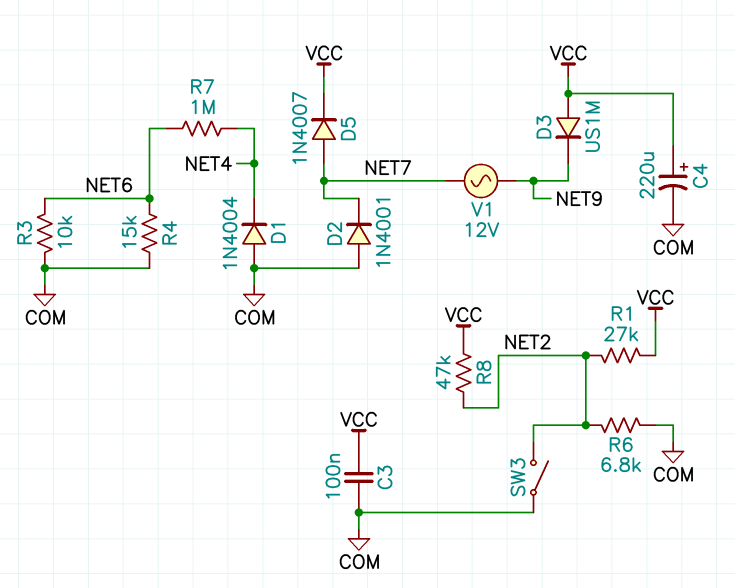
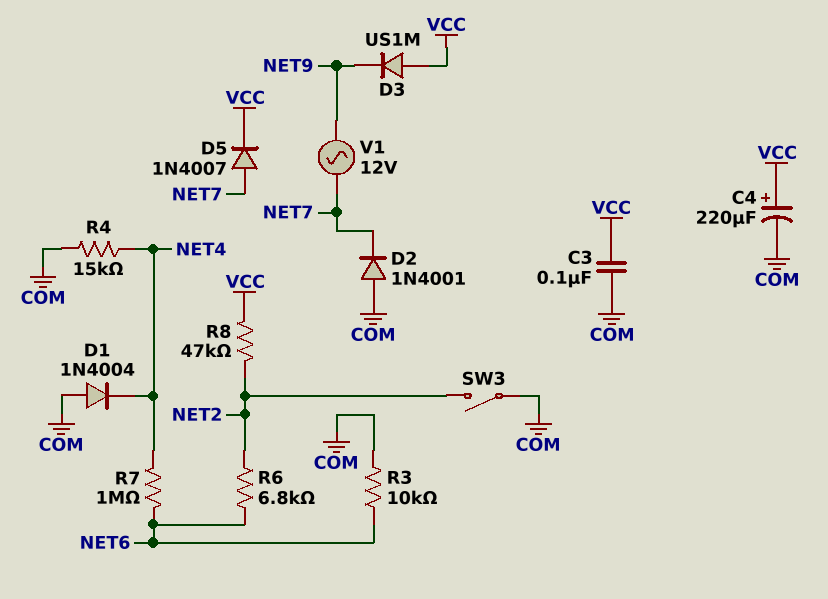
R1: 27k (NET2, VCC) -> none
R4: 15k (COM, NET6) -> 15k (COM, NET4)
R6: 6.8k (COM, NET2) -> 6.8k (NET2, NET6)

